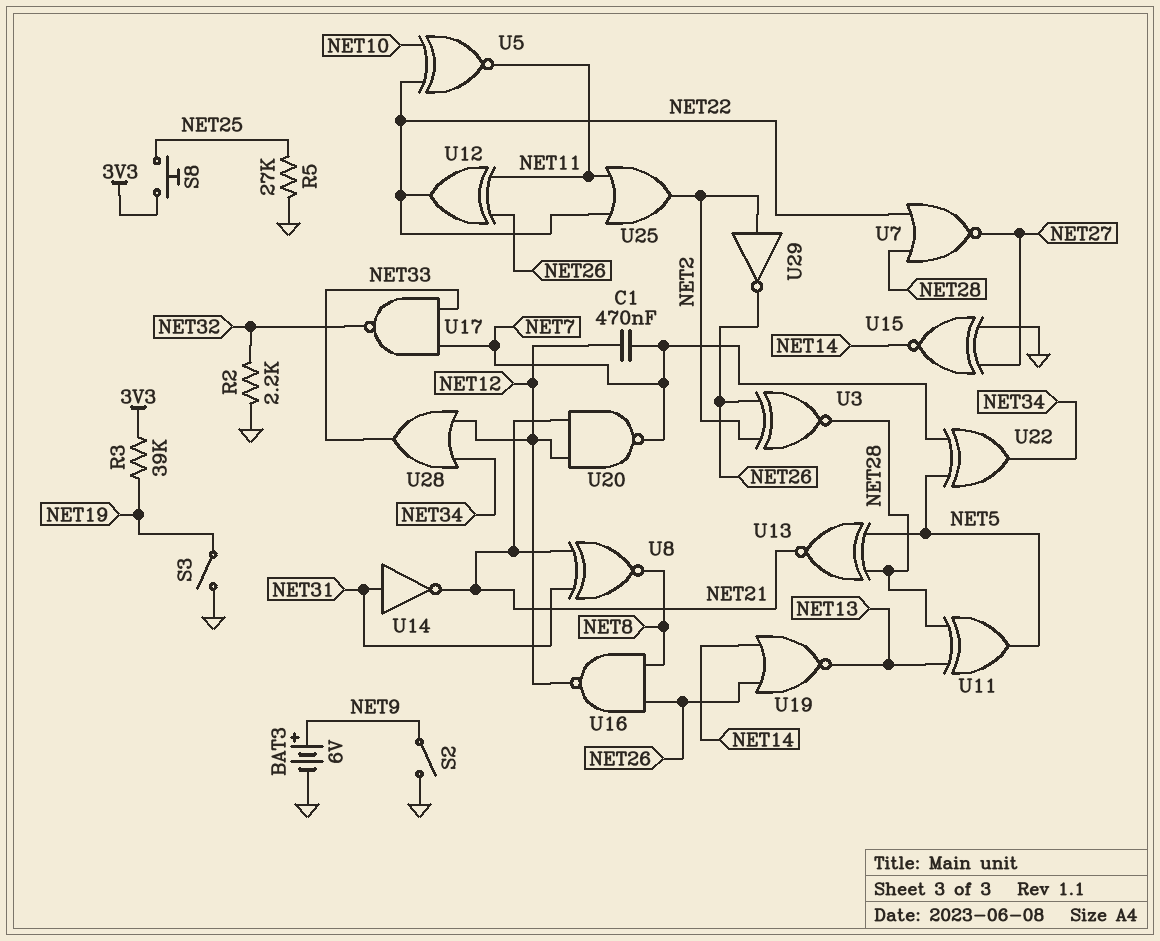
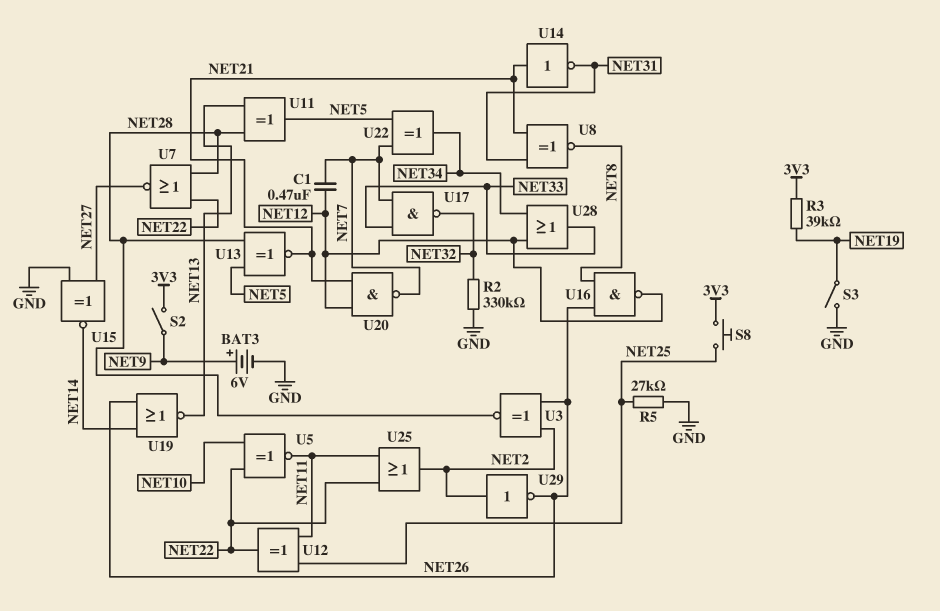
R2: 2.2k (GND, NET32) -> 330k (GND, NET32)
S2: switch (GND, NET9) -> switch (3V3, NET9)
U12: XOR (in NET11, in NET26, out NET22) -> XOR (in NET11, in NET25, out NET22)
U14: NOT (in NET31, out NET21) -> NOT (in NET21, out NET31)

